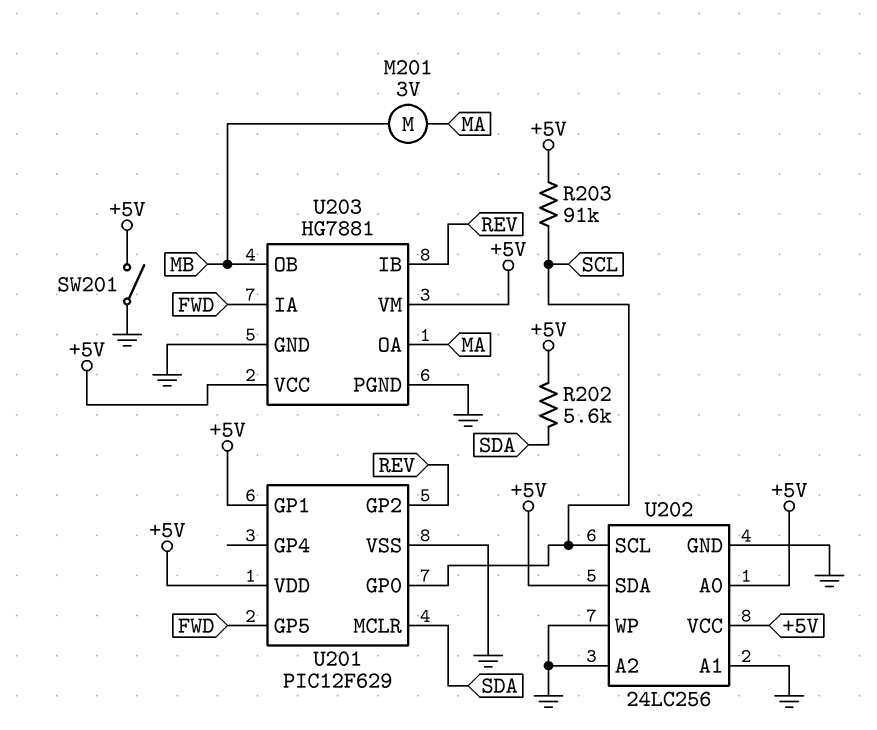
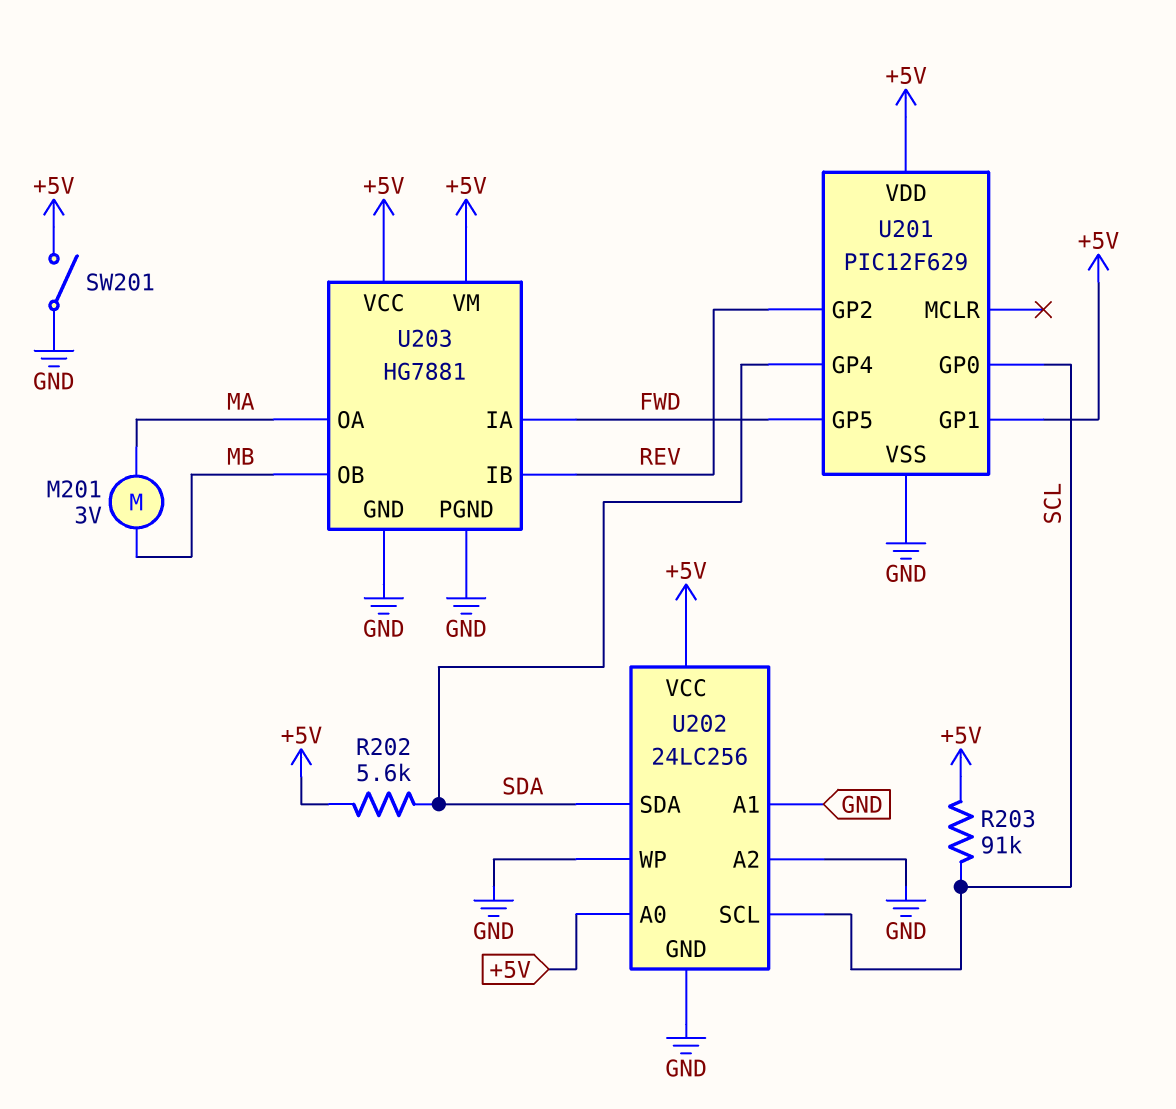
U201 pin GP4: none -> SDA
U201 pin MCLR: SDA -> none
U202 pin SDA: +5V -> SDA

